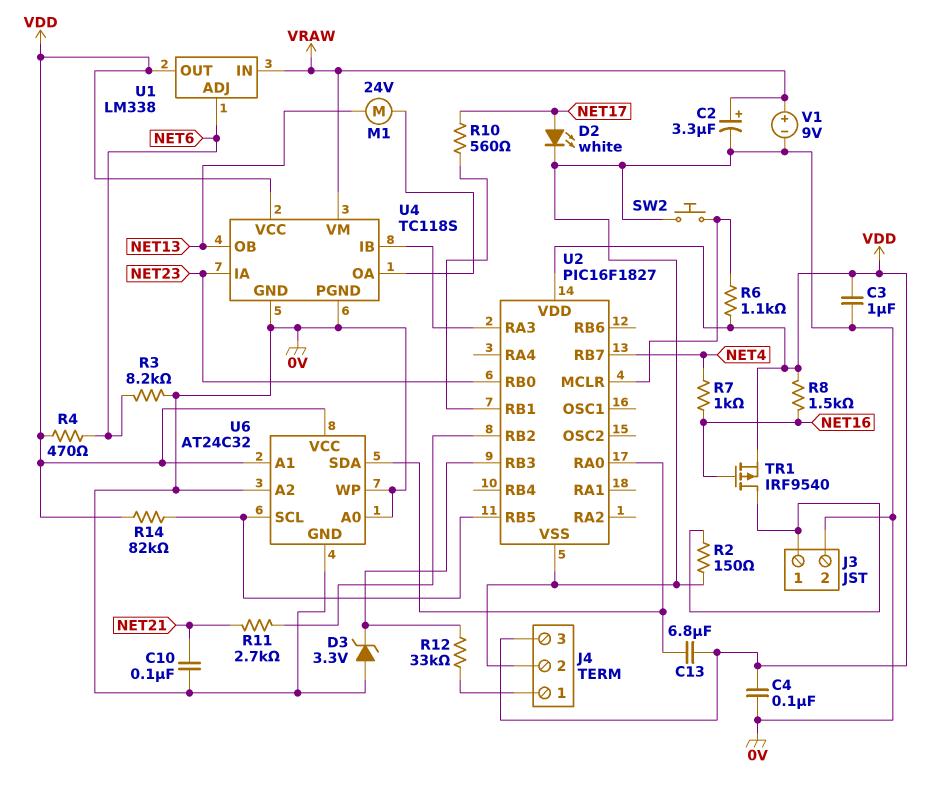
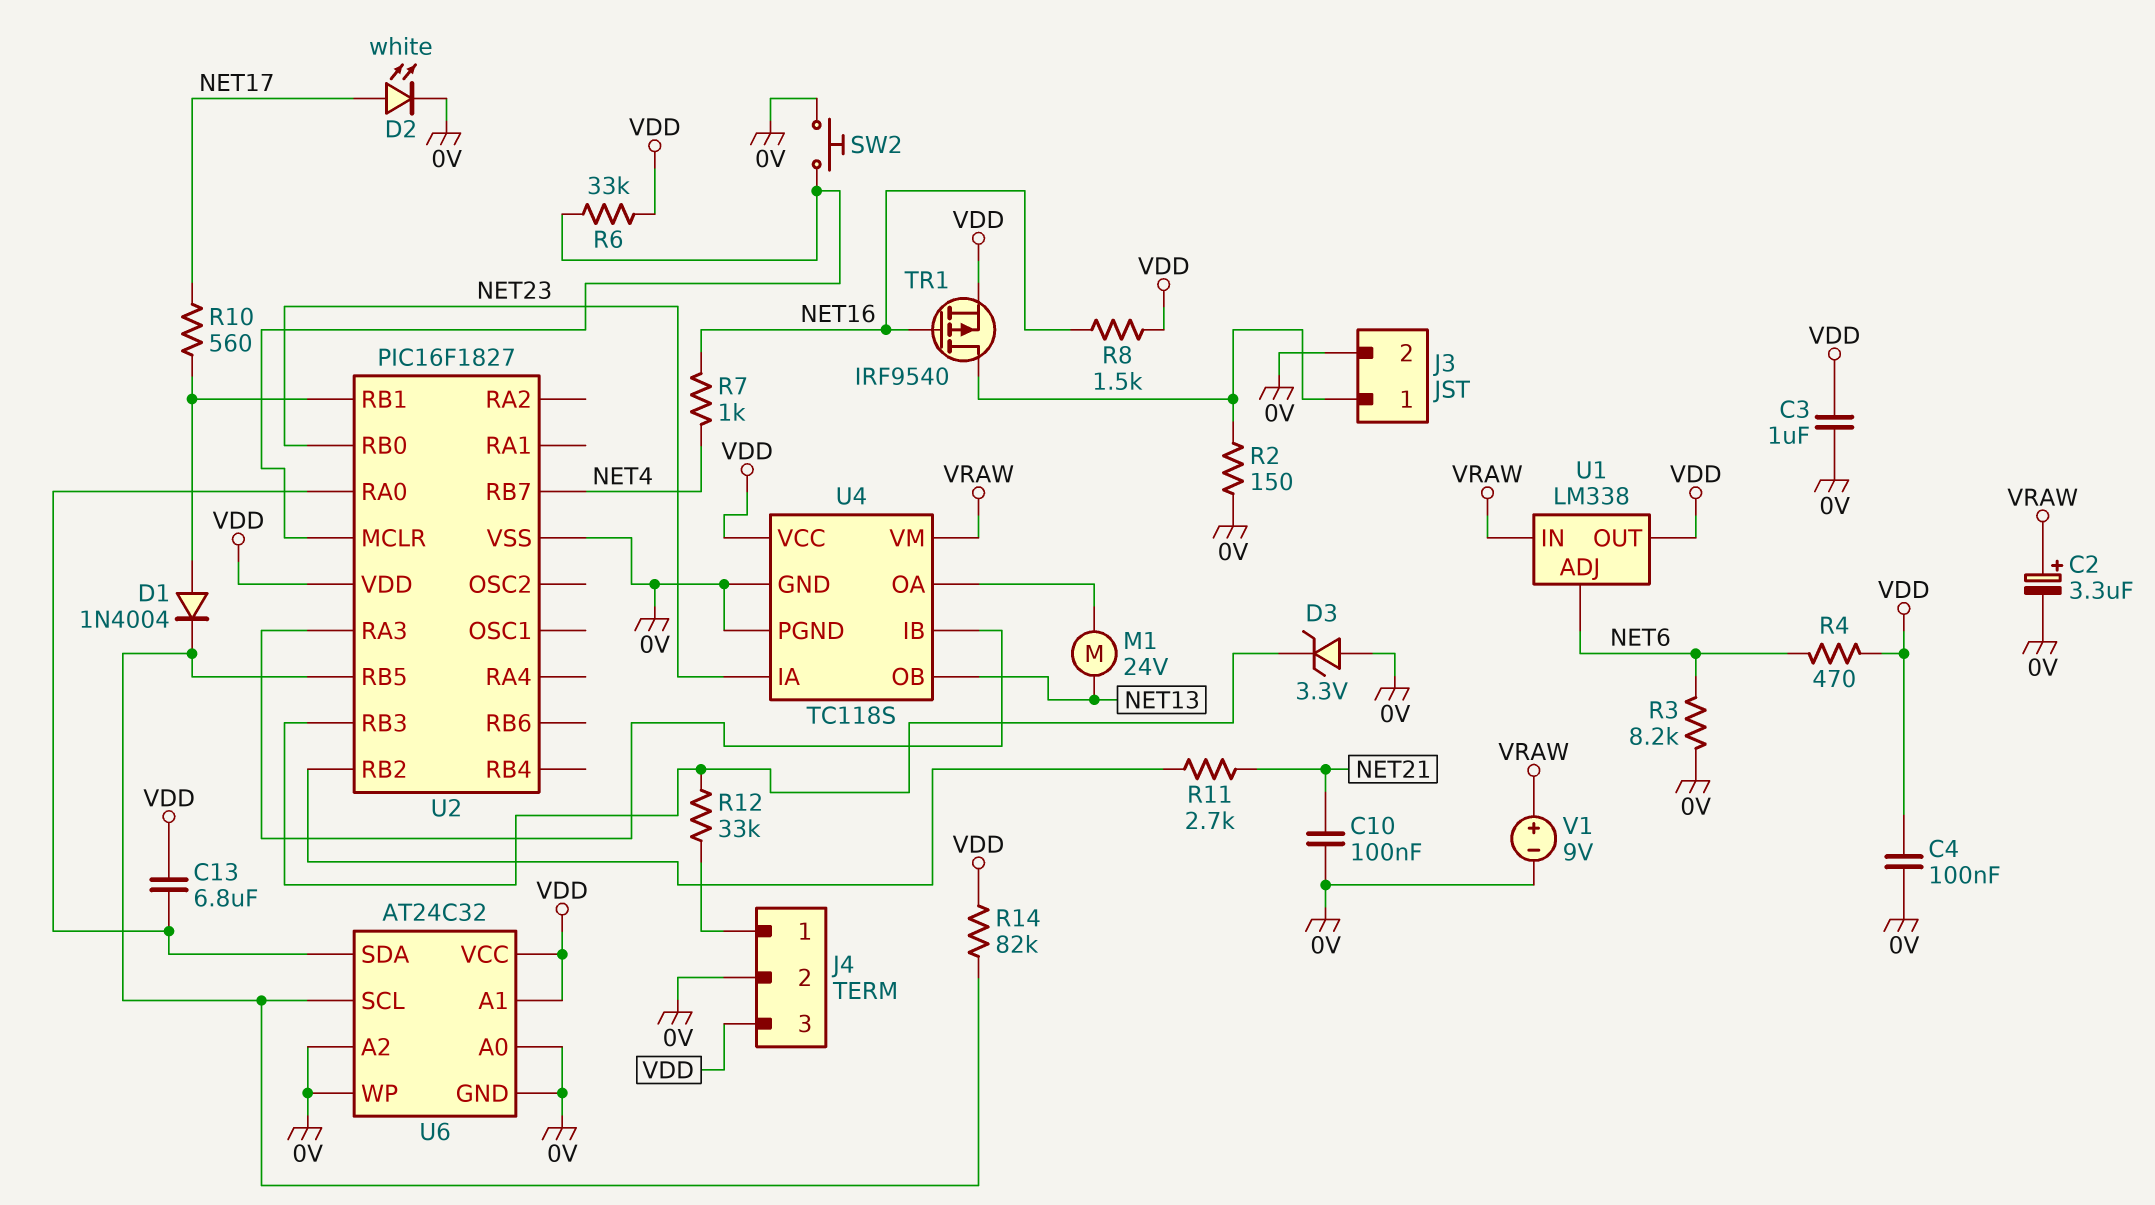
D1: none -> diode 1N4004 (A U2/RB1, K U2/RB5)
R6: 1.1k (U2/MCLR, VDD) -> 33k (U2/MCLR, VDD)

